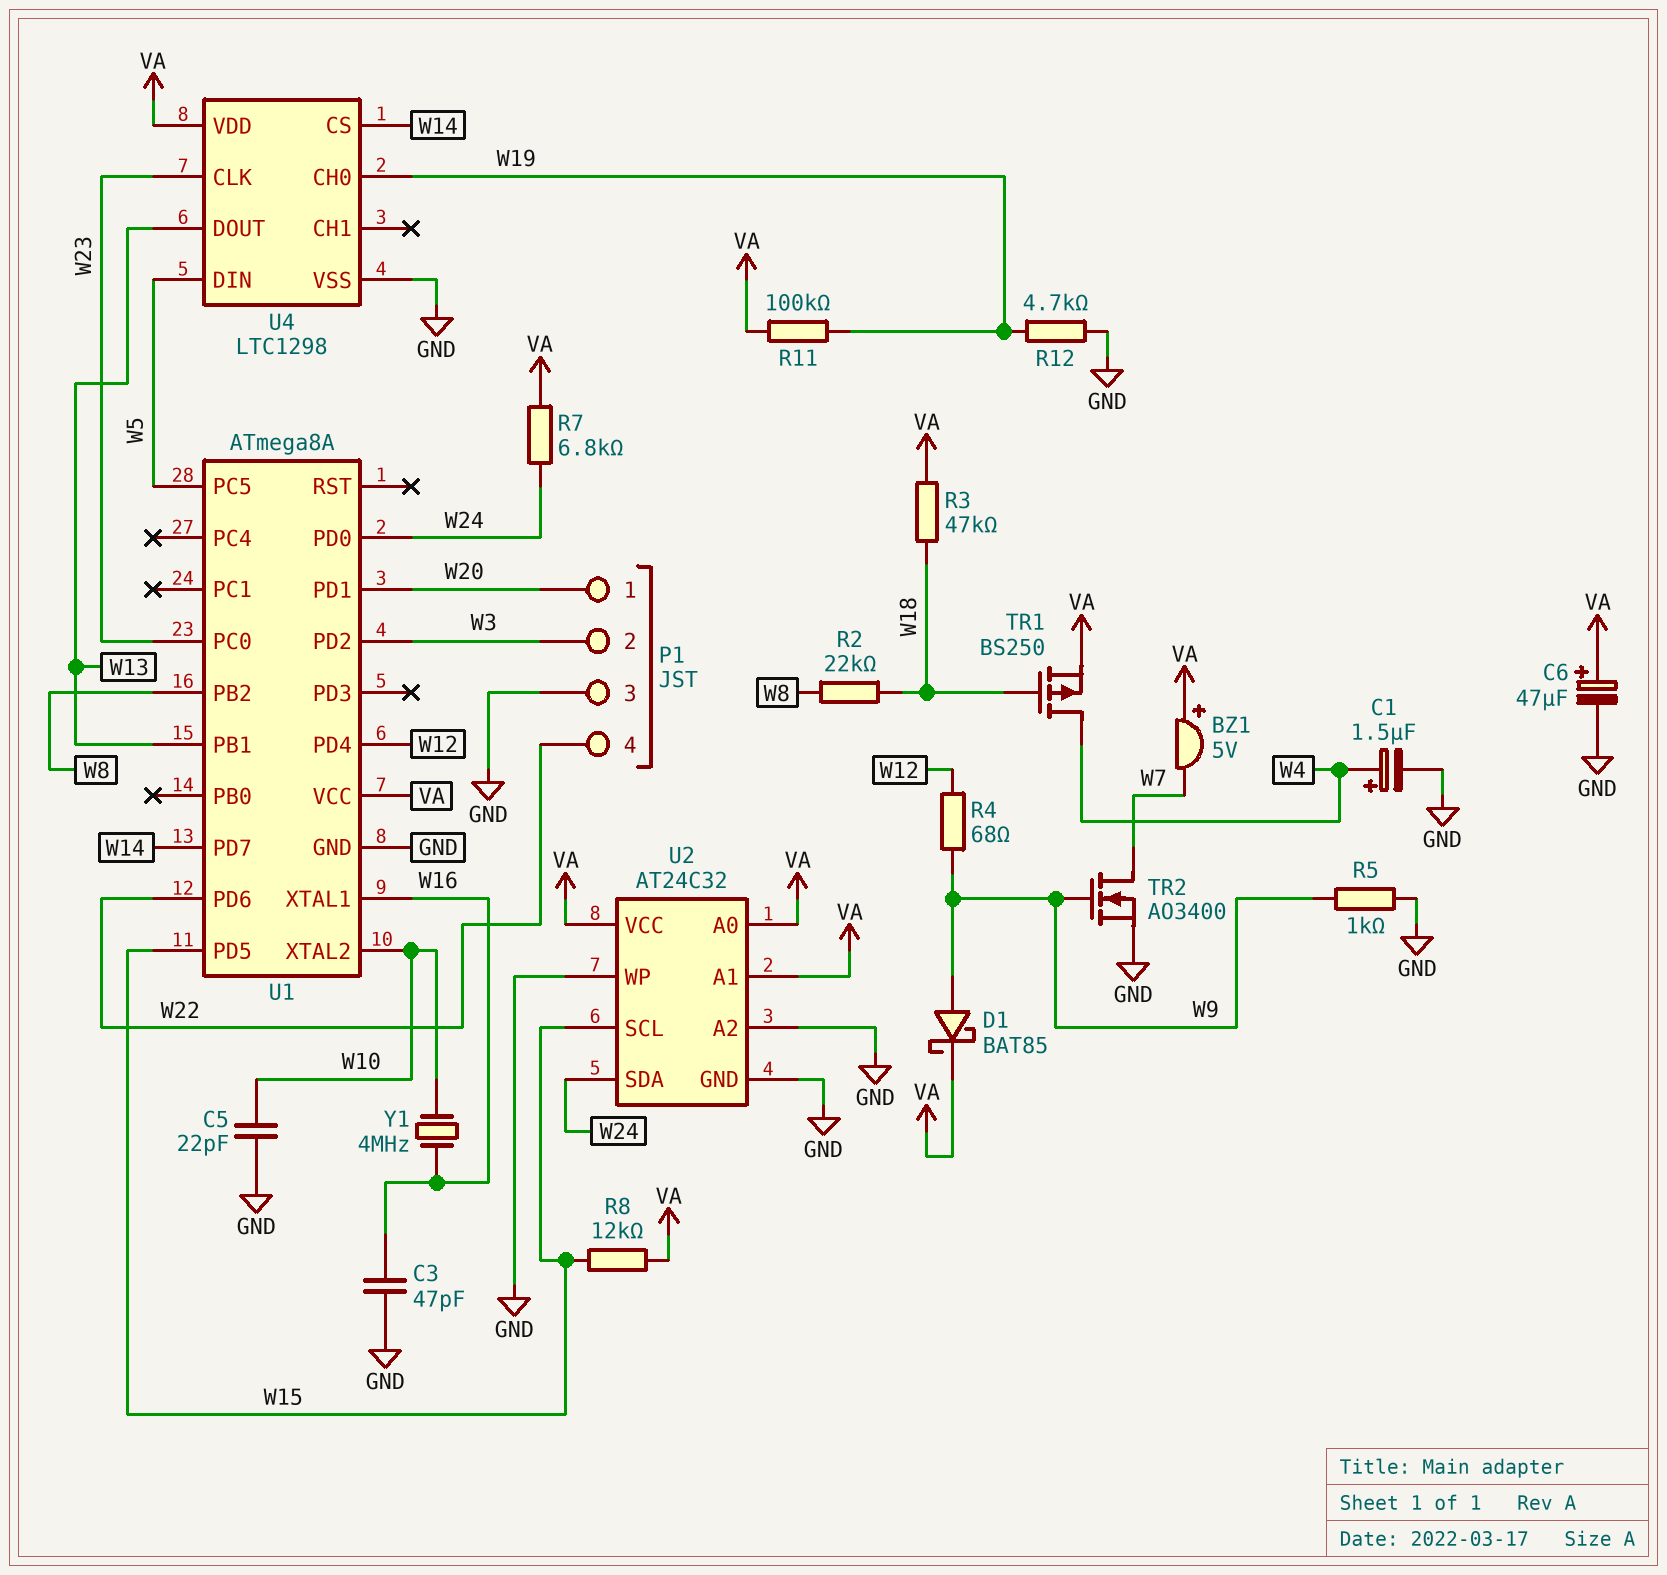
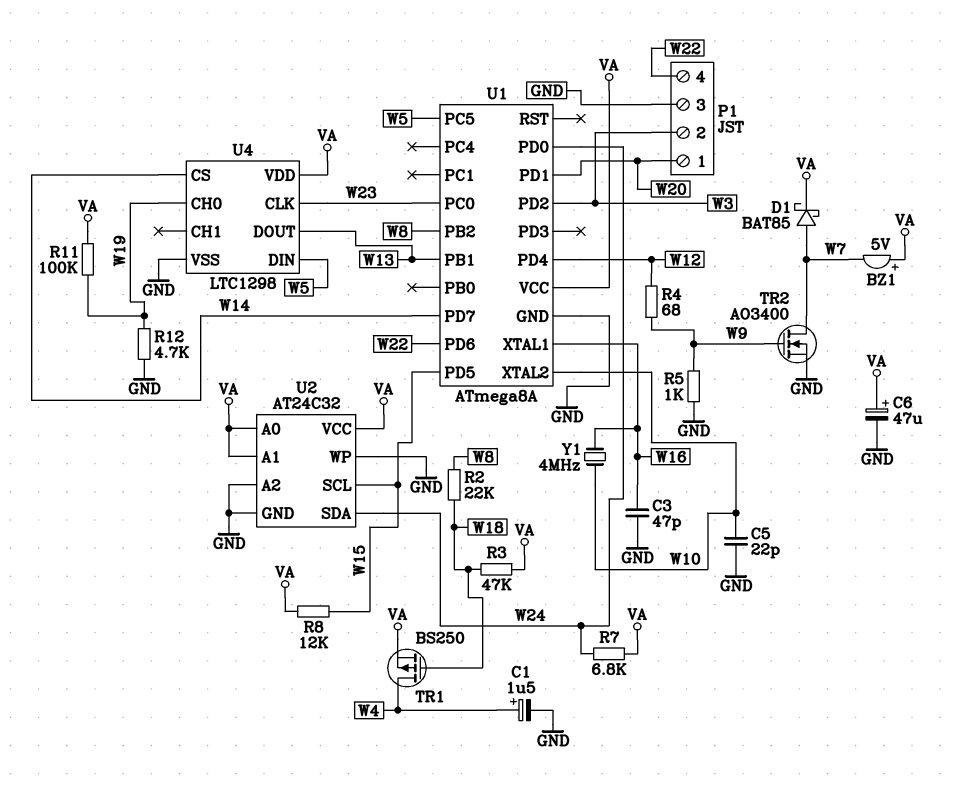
D1: schottky BAT85 (A W9, K VA) -> schottky BAT85 (A W7, K VA)

